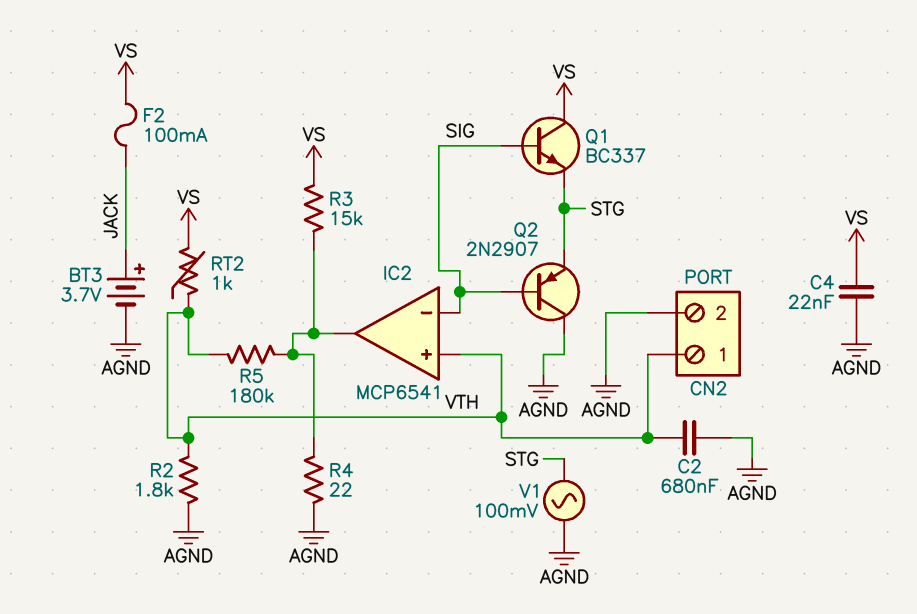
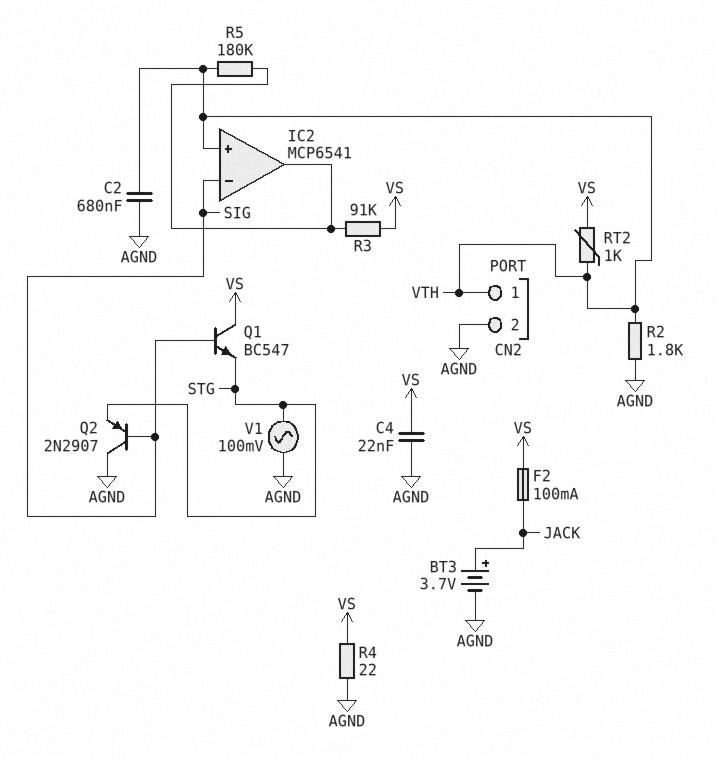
Q1: NPN BC337 (B SIG, C VS, E STG) -> NPN BC547 (B SIG, C VS, E STG)
R3: 15k (IC2/out, VS) -> 91k (IC2/out, VS)
R4: 22 (AGND, IC2/out) -> 22 (AGND, VS)

